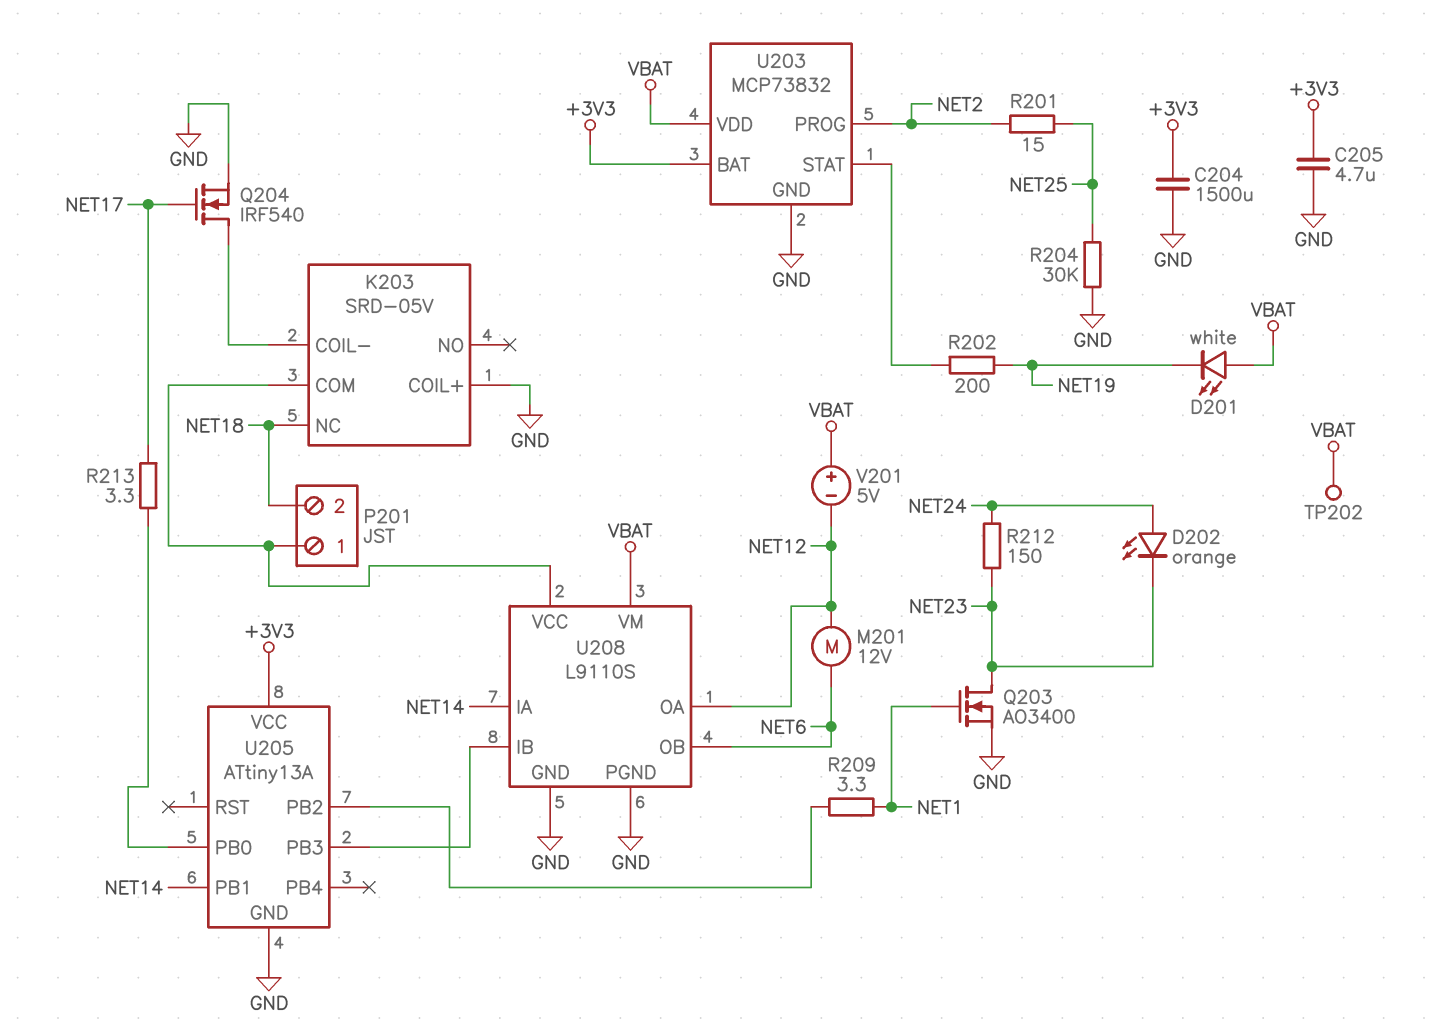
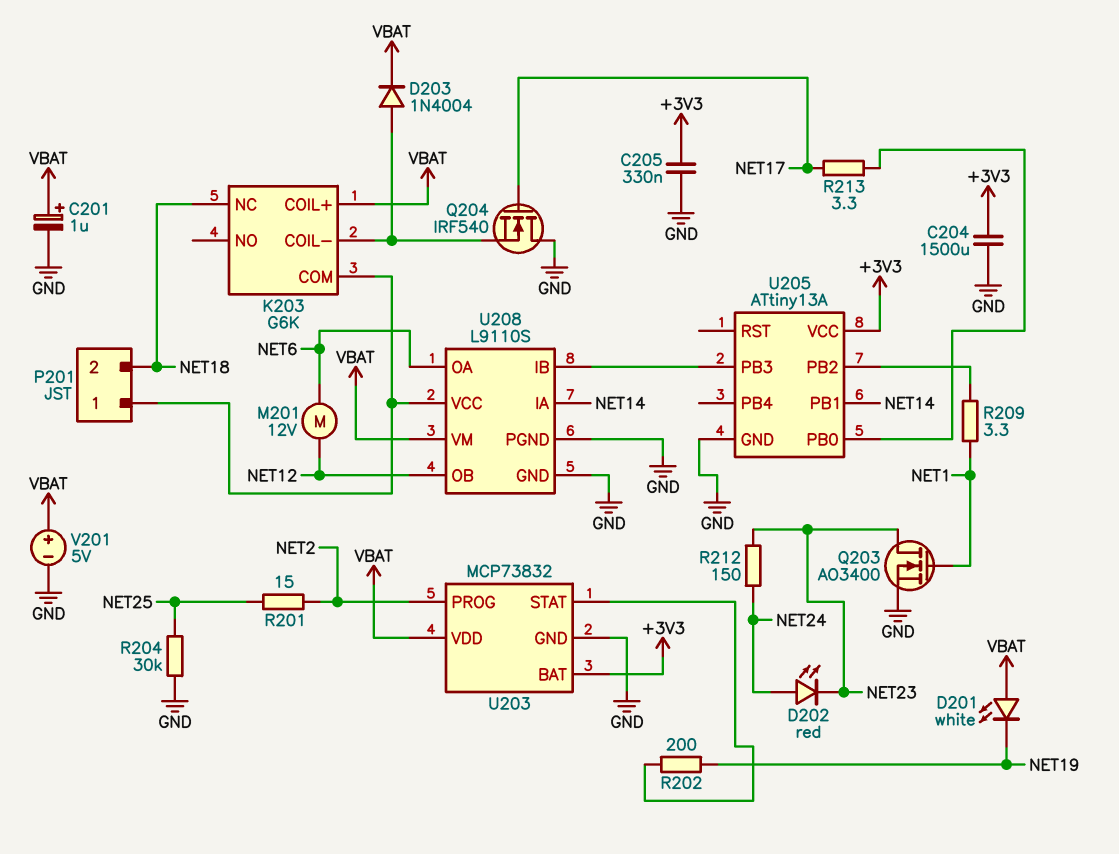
C201: none -> 1uF (plus VBAT, minus GND)
C205: 4.7uF (+3V3, GND) -> 330nF (+3V3, GND)
D202: LED orange (A NET24, K NET23) -> LED red (A NET24, K NET23)
D203: none -> diode 1N4004 (A K203/COIL-, K VBAT)
K203: SRD-05V -> G6K
K203 pin COIL+: GND -> VBAT
Q204: NMOS IRF540 (G NET17, D K203/COIL-, S GND) -> NMOS IRF540 (G NET17, D GND, S K203/COIL-)
TP202: test point (VBAT) -> none
U208 pin OA: NET12 -> NET6
U208 pin OB: NET6 -> NET12
V201: 5V (plus VBAT, minus NET12) -> 5V (plus VBAT, minus GND)

